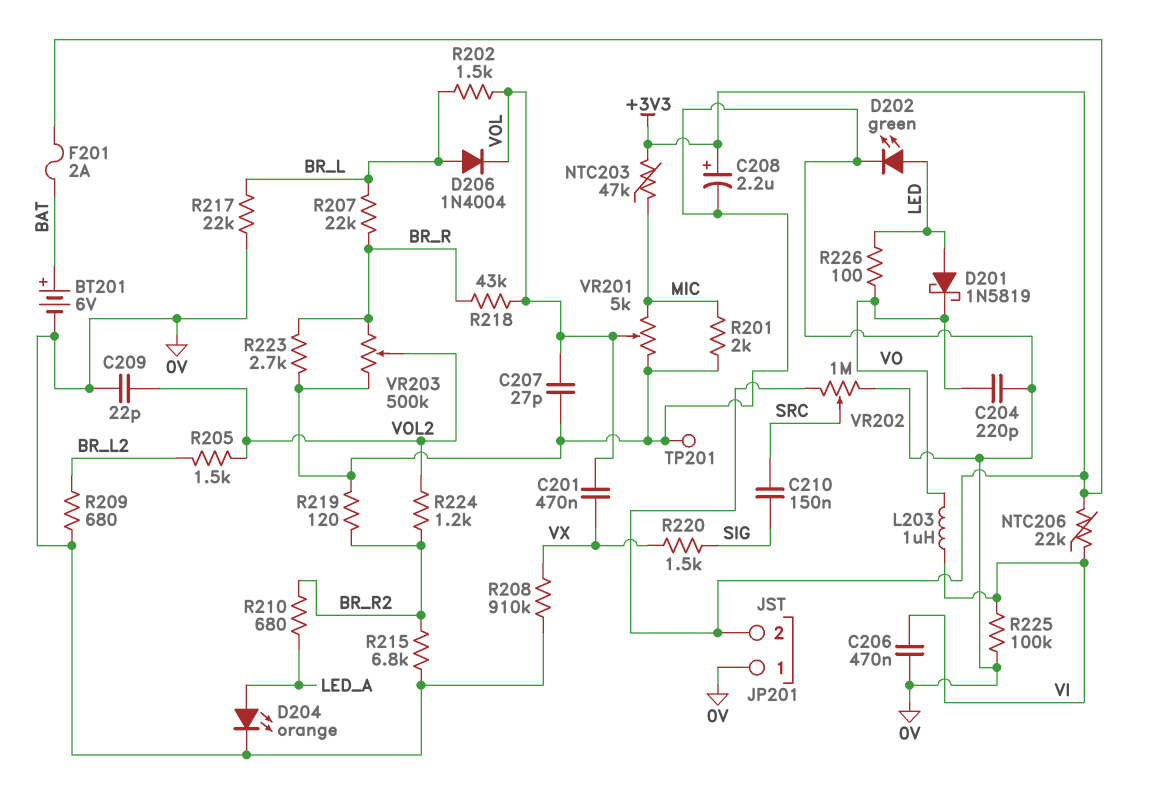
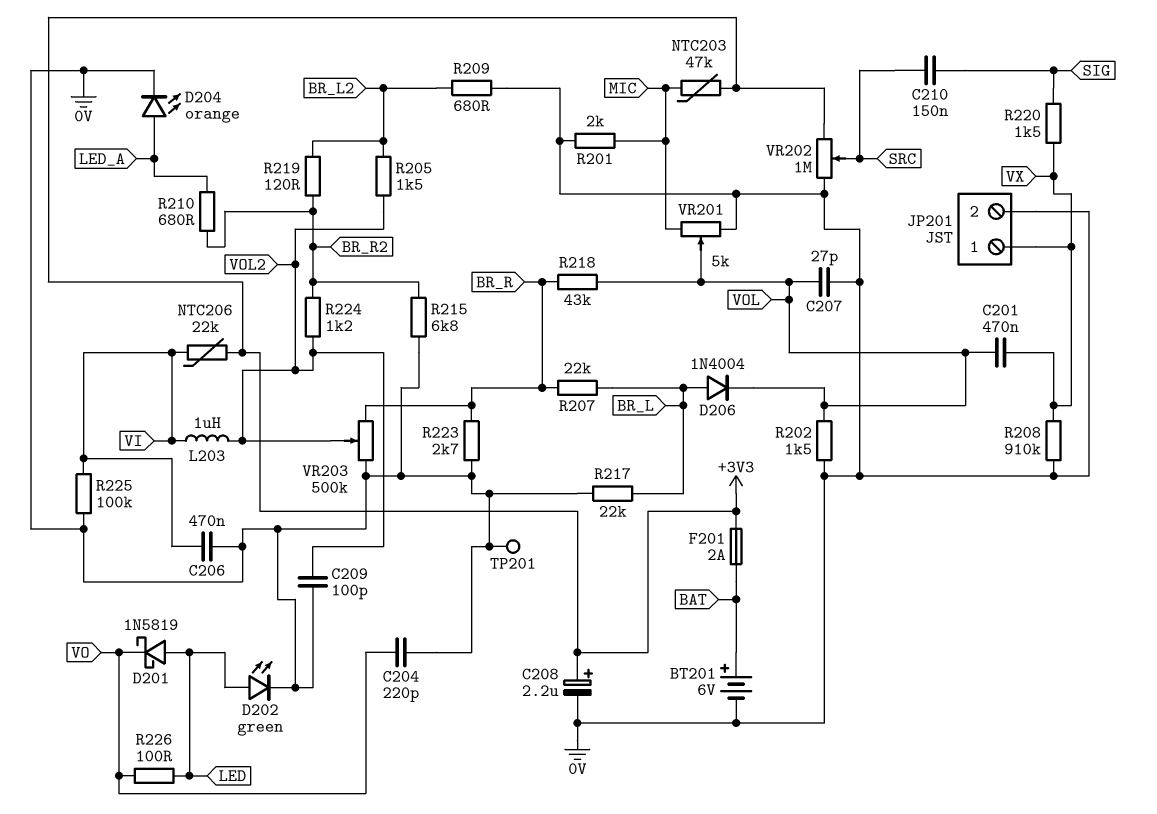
C209: 22pF (0V, VOL2) -> 100pF (0V, VOL2)
JP201 pin 1: 0V -> VX
JP201 pin 2: +3V3 -> 0V
L203: 1uH (VI, VO) -> 1uH (VI, VOL2)
R202: 1.5k (BR_L, VOL) -> 1.5k (0V, VOL)
R219: 120 (0V, BR_R2) -> 120 (BR_L2, BR_R2)

